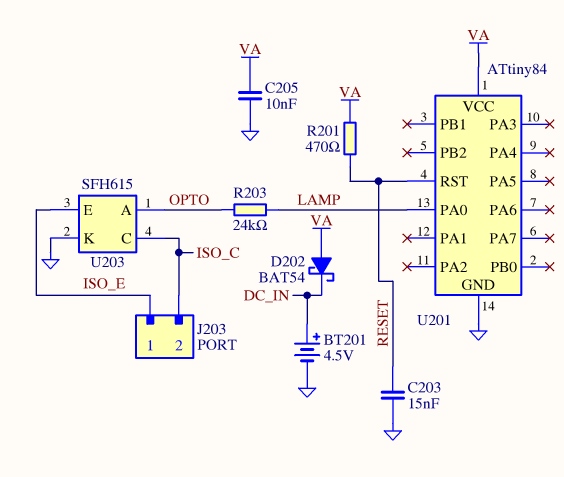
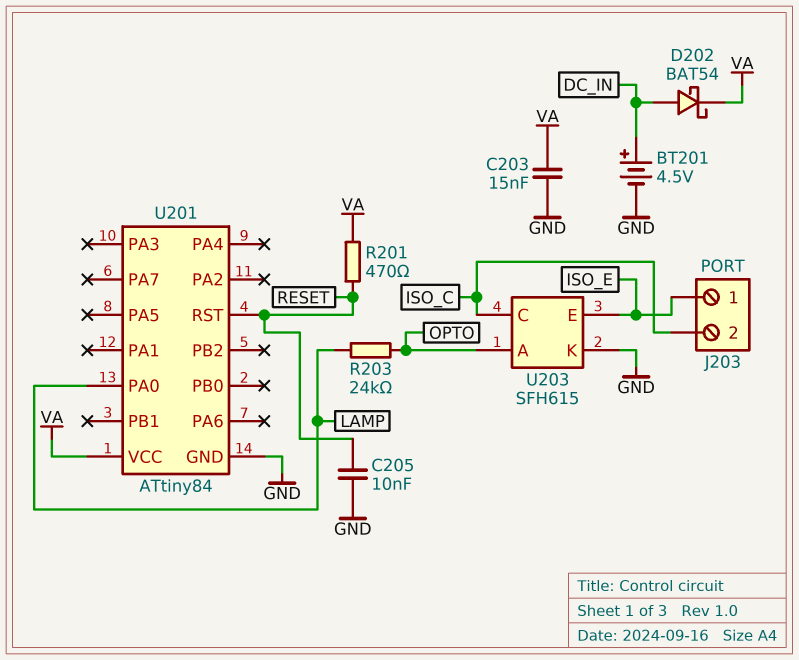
C203: 15nF (GND, RESET) -> 15nF (GND, VA)
C205: 10nF (GND, VA) -> 10nF (GND, RESET)
D202: schottky BAT54 (A VA, K DC_IN) -> schottky BAT54 (A DC_IN, K VA)

